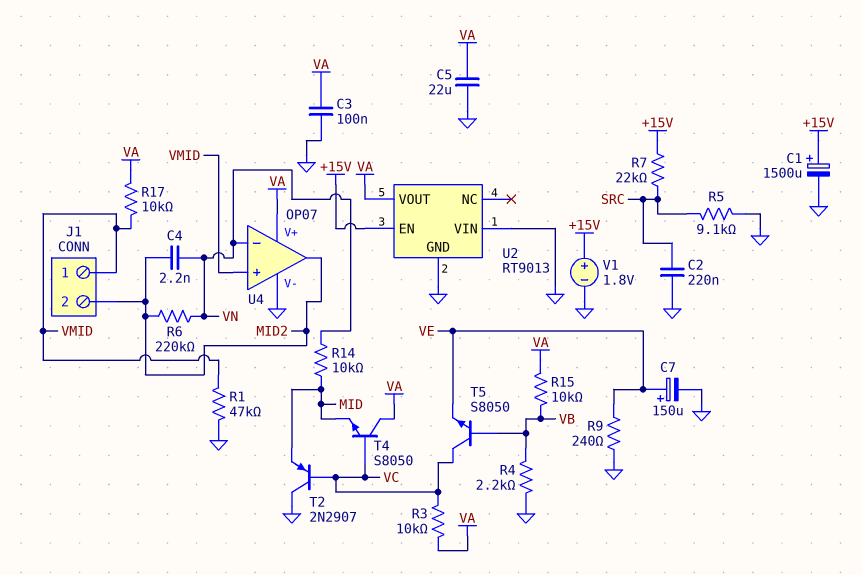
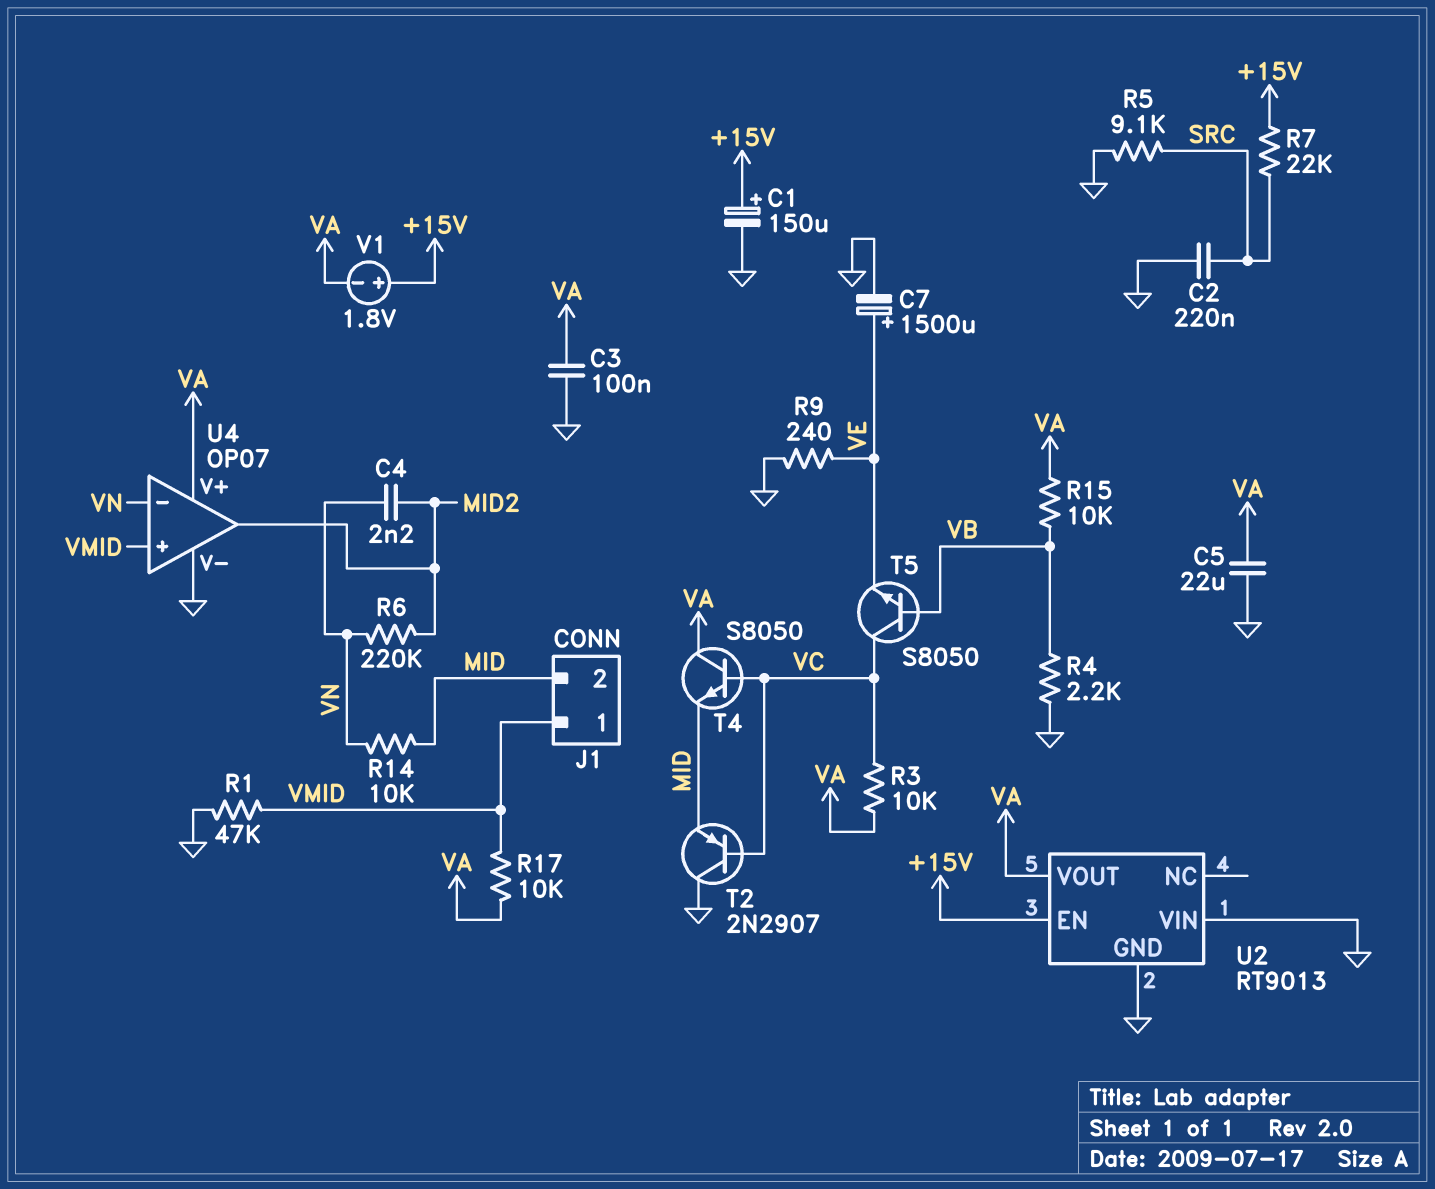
C1: 1500uF (plus +15V, minus GND) -> 150uF (plus +15V, minus GND)
C7: 150uF (plus VE, minus GND) -> 1500uF (plus VE, minus GND)
J1 pin 2: MID2 -> MID
V1: 1.8V (plus +15V, minus GND) -> 1.8V (plus +15V, minus VA)

